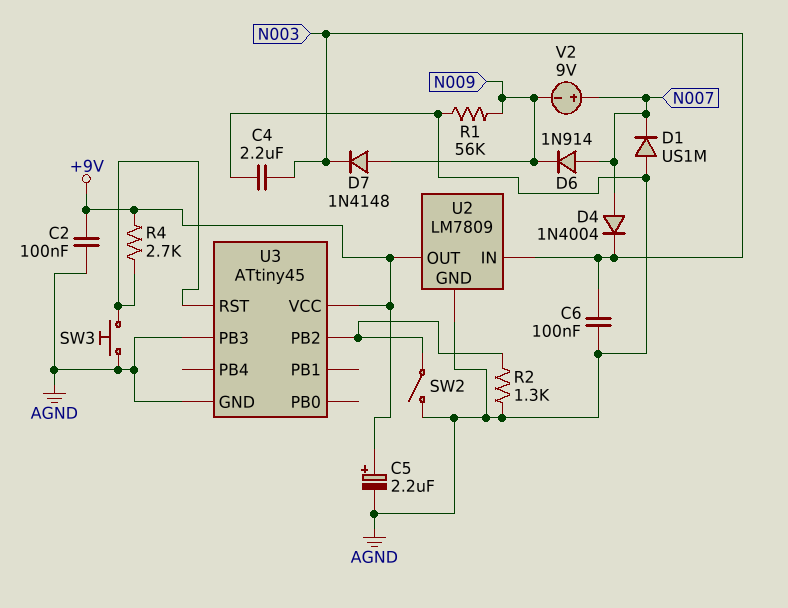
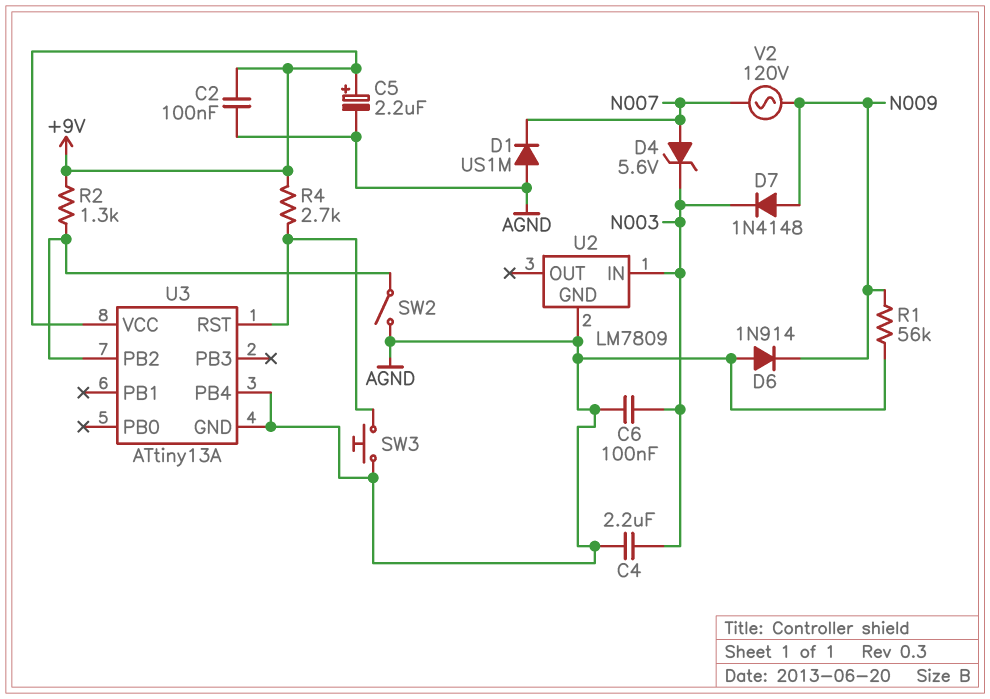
D4: diode 1N4004 (A N007, K N003) -> zener 5.6V (A N007, K N003)
D6: diode 1N914 (A N007, K N009) -> diode 1N914 (A AGND, K N009)
R2: 1.3k (AGND, U3/PB2) -> 1.3k (+9V, U3/PB2)
U2 pin OUT: +9V -> none
U3: ATtiny45 -> ATtiny13A
U3 pin PB3: AGND -> none
U3 pin PB4: none -> AGND
V2: 9V (plus N007, minus N009) -> AC 120V (N007, N009)

